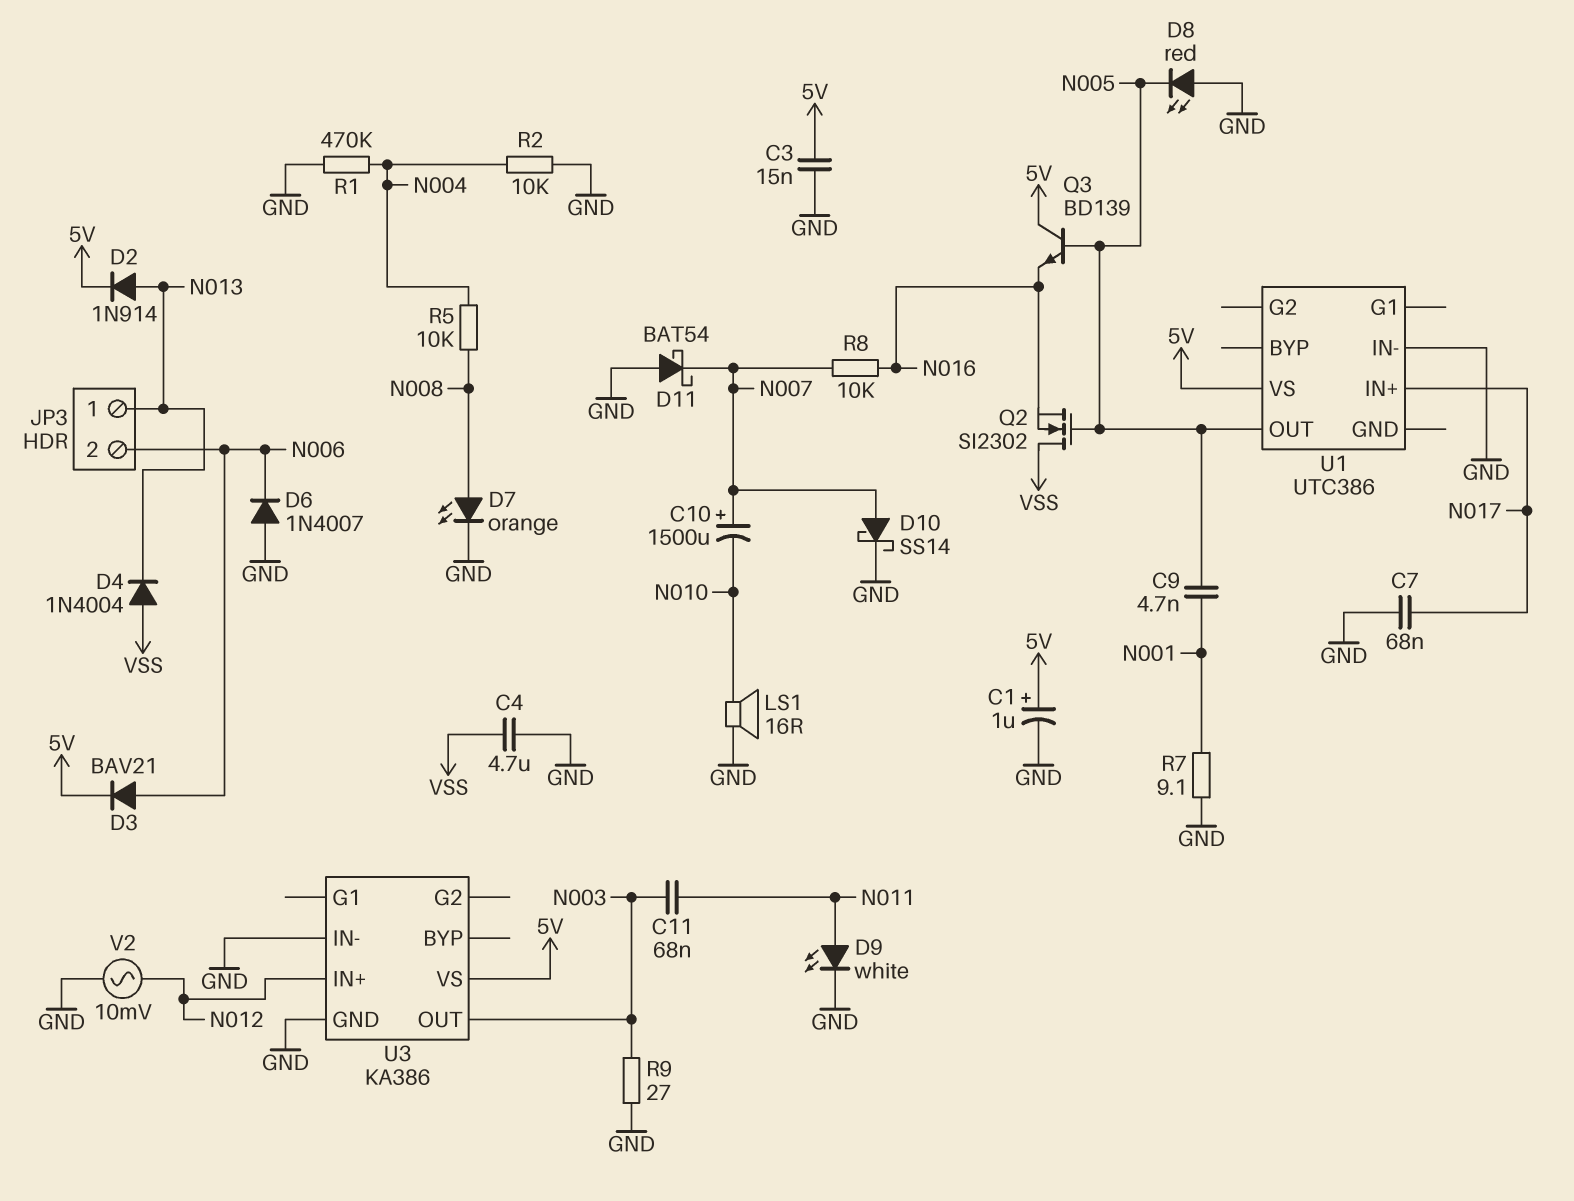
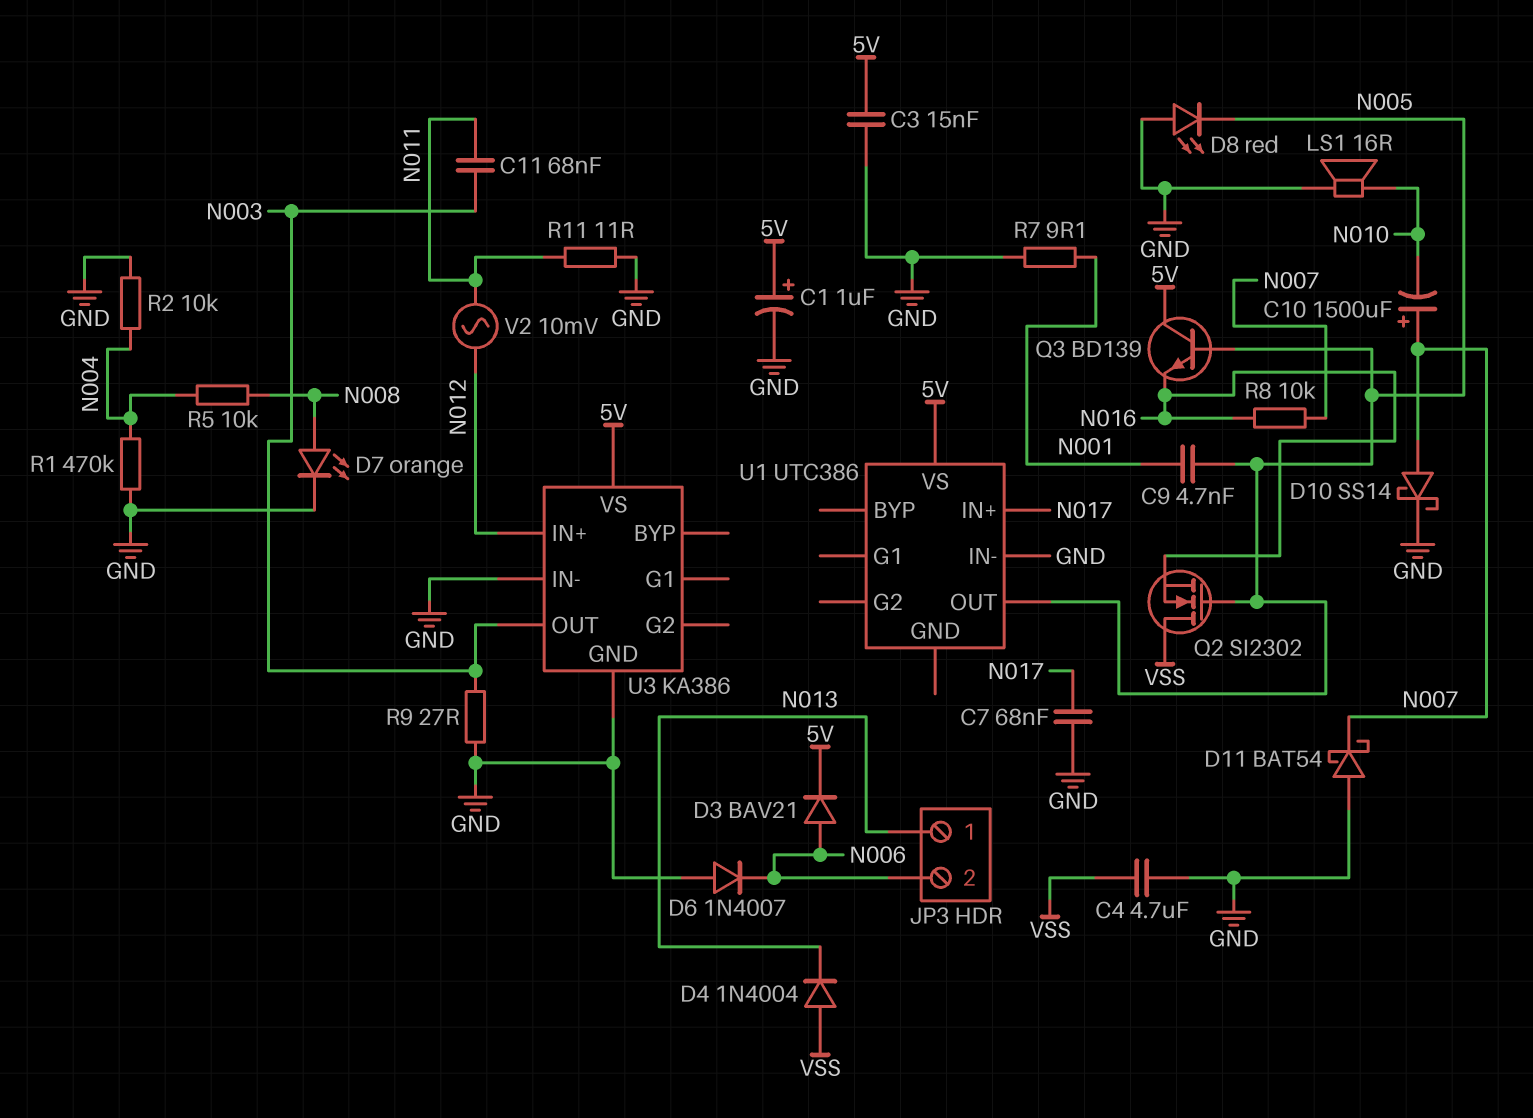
D2: diode 1N914 (A N013, K 5V) -> none
D9: LED white (A N011, K GND) -> none
R11: none -> 11 (GND, N011)
V2: AC 10mV (GND, N012) -> AC 10mV (N011, N012)

